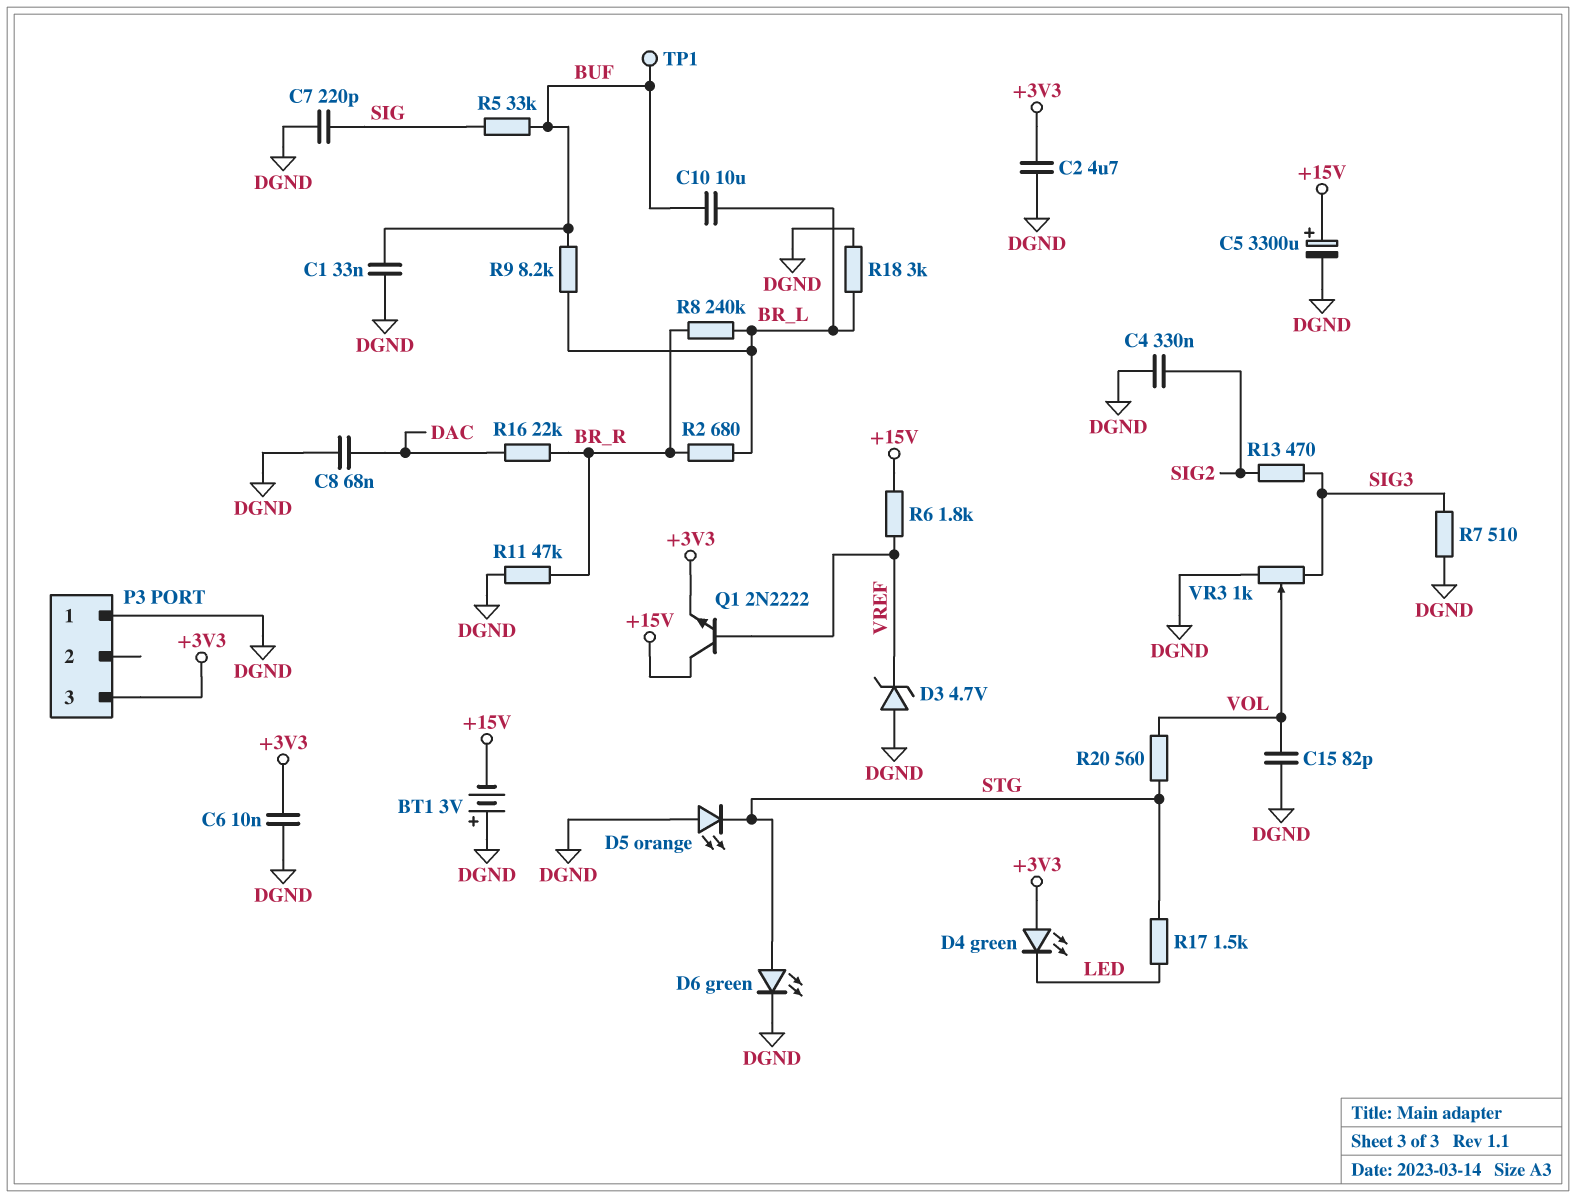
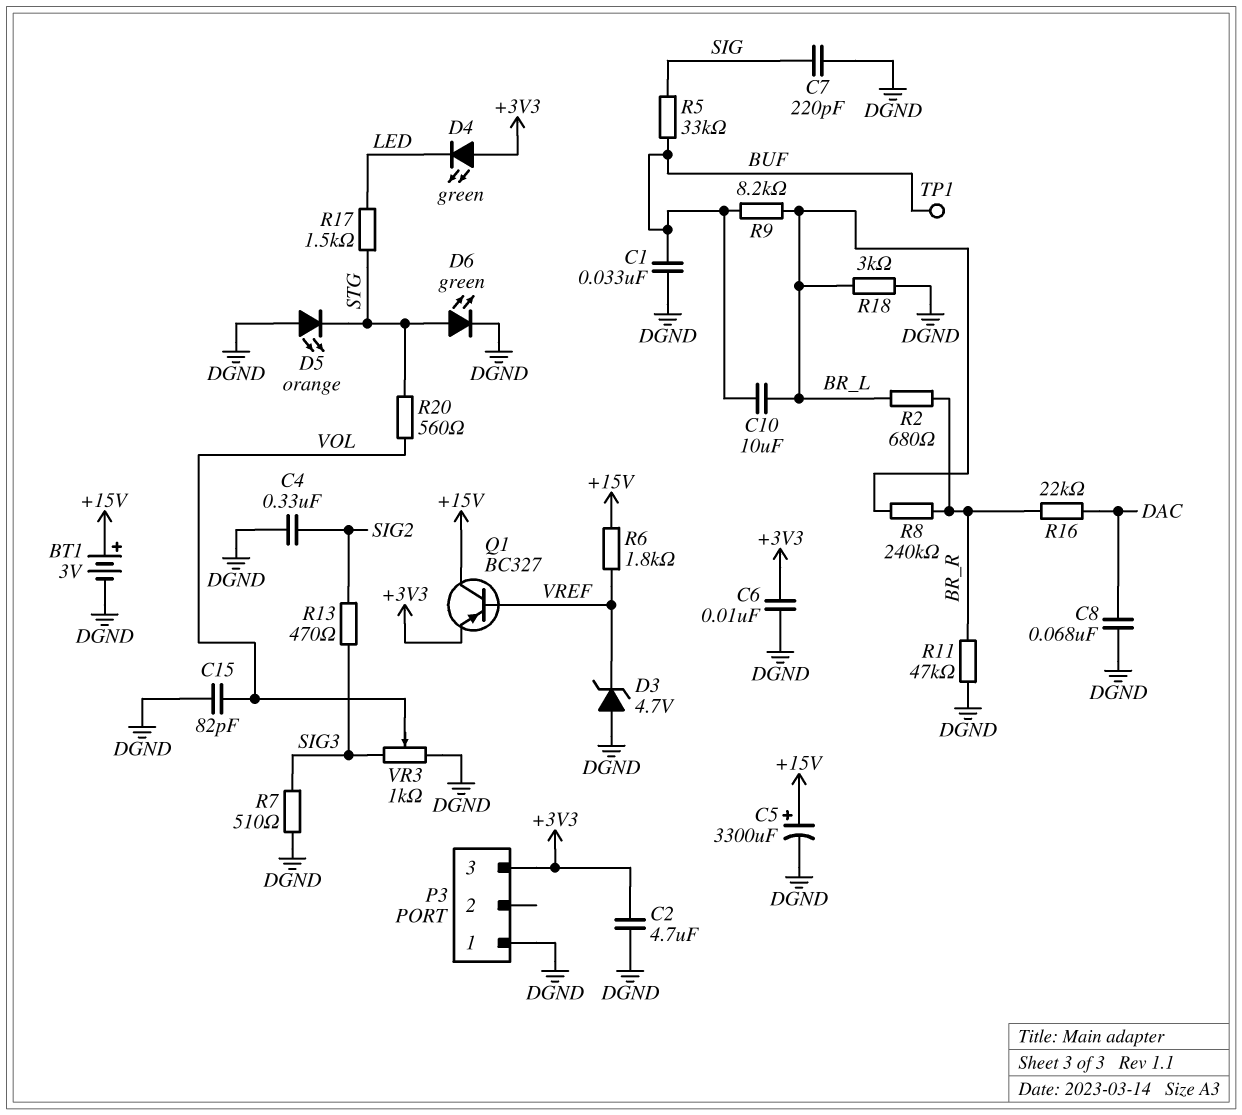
BT1: 3V (plus DGND, minus +15V) -> 3V (plus +15V, minus DGND)
Q1: NPN 2N2222 (B VREF, C +15V, E +3V3) -> PNP BC327 (B VREF, C +15V, E +3V3)

